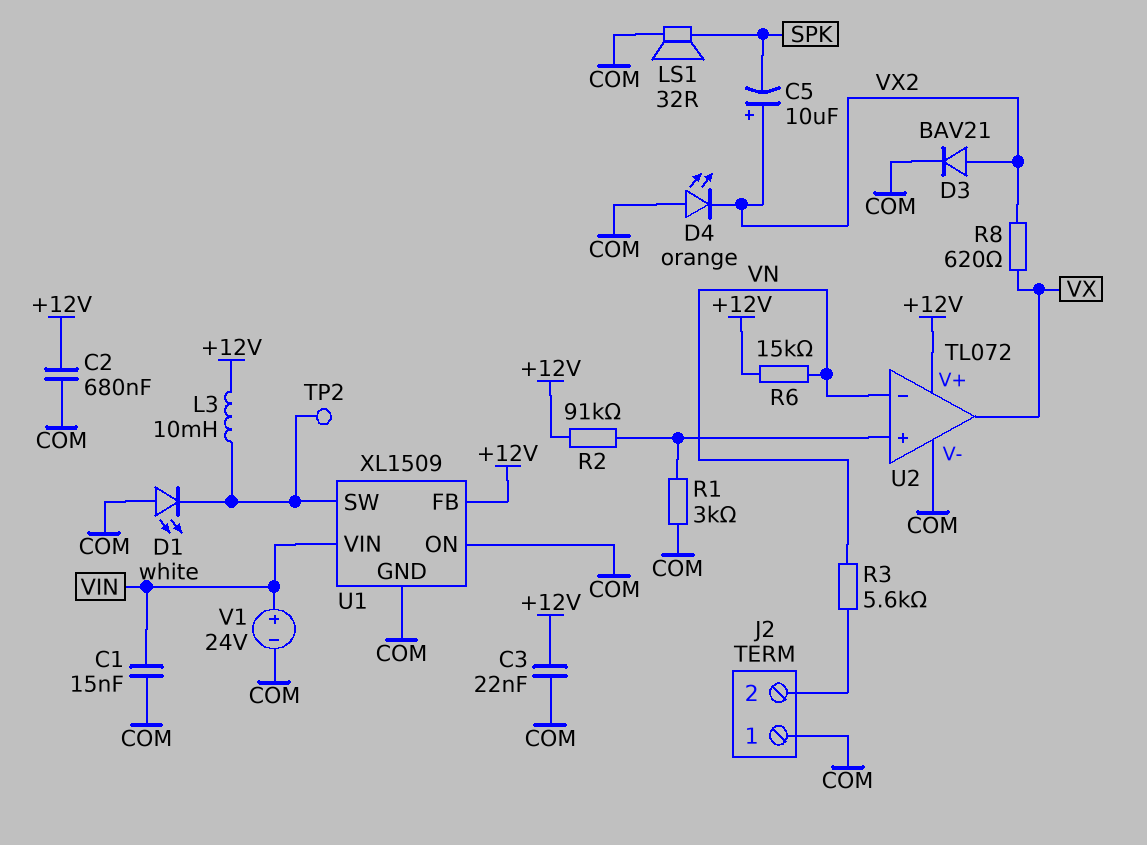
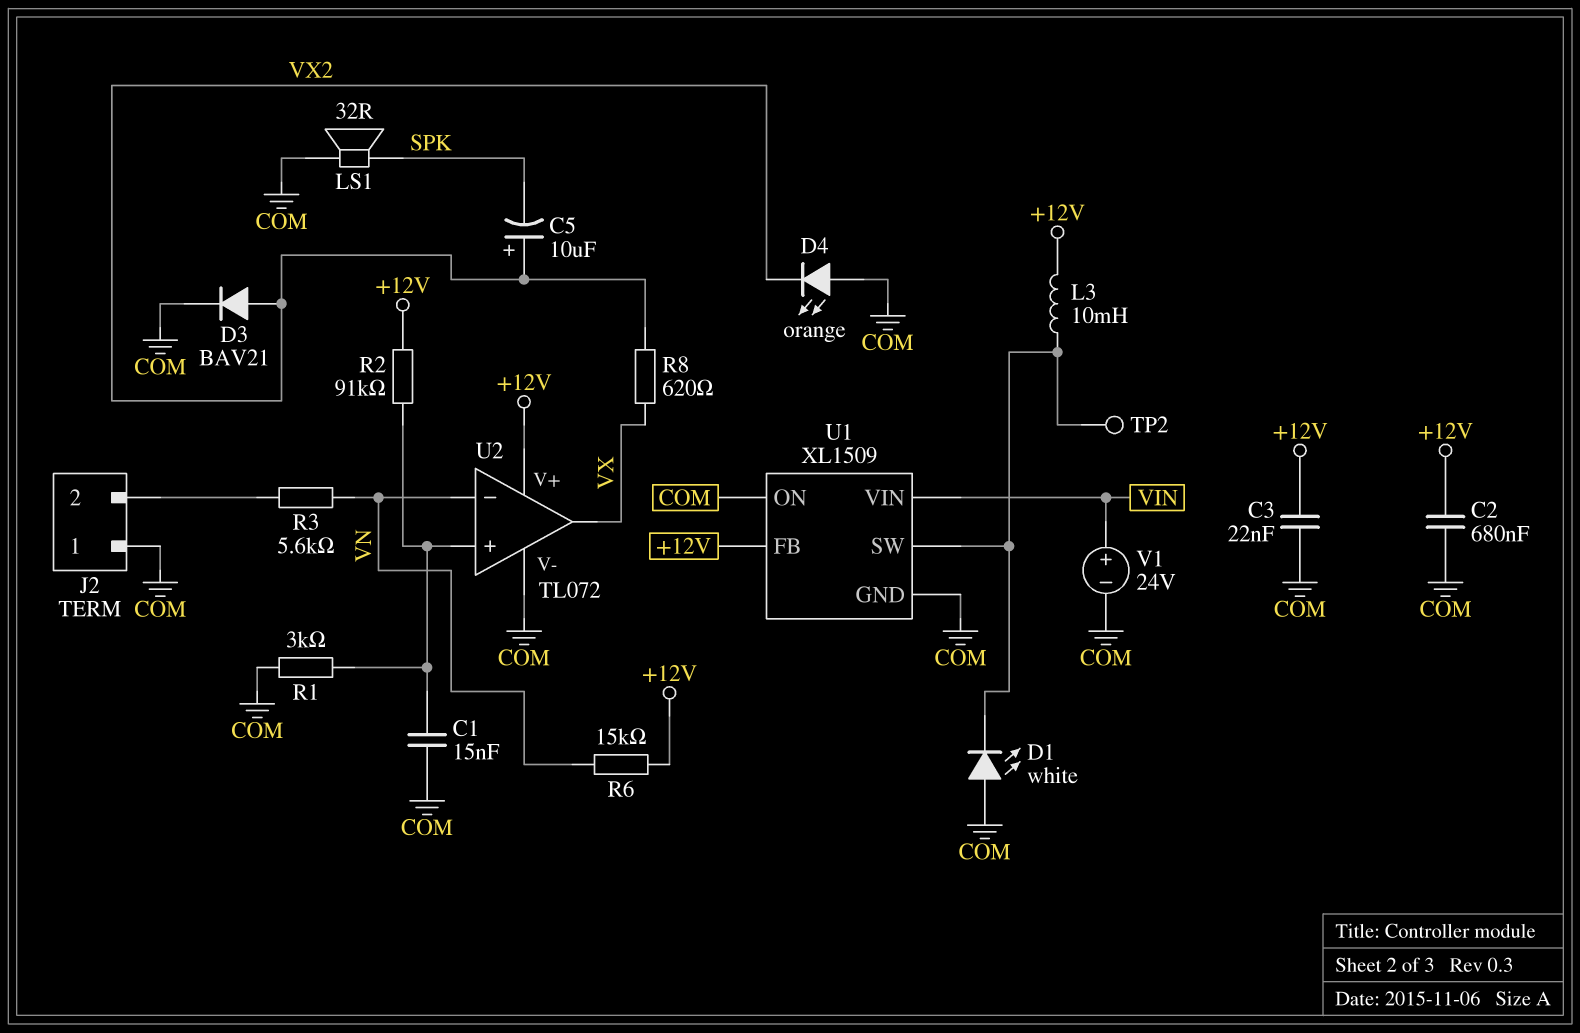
C1: 15nF (COM, VIN) -> 15nF (COM, U2/in+)

